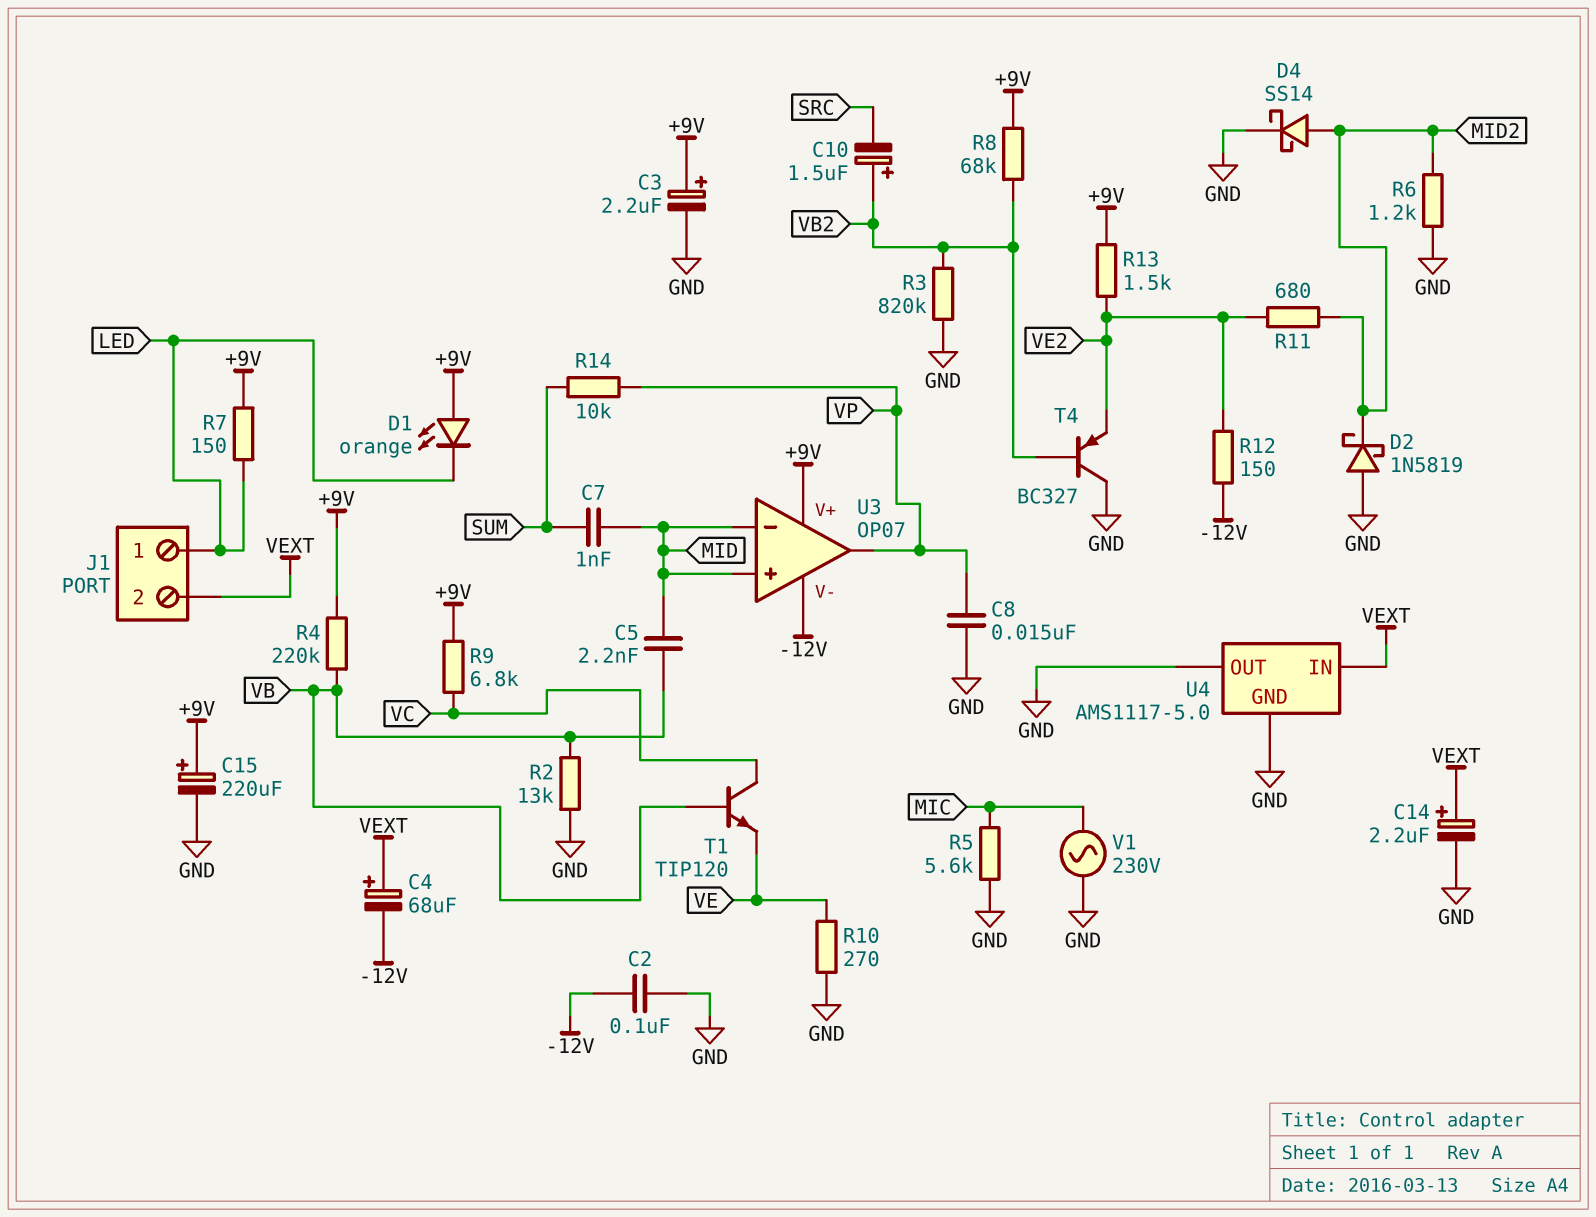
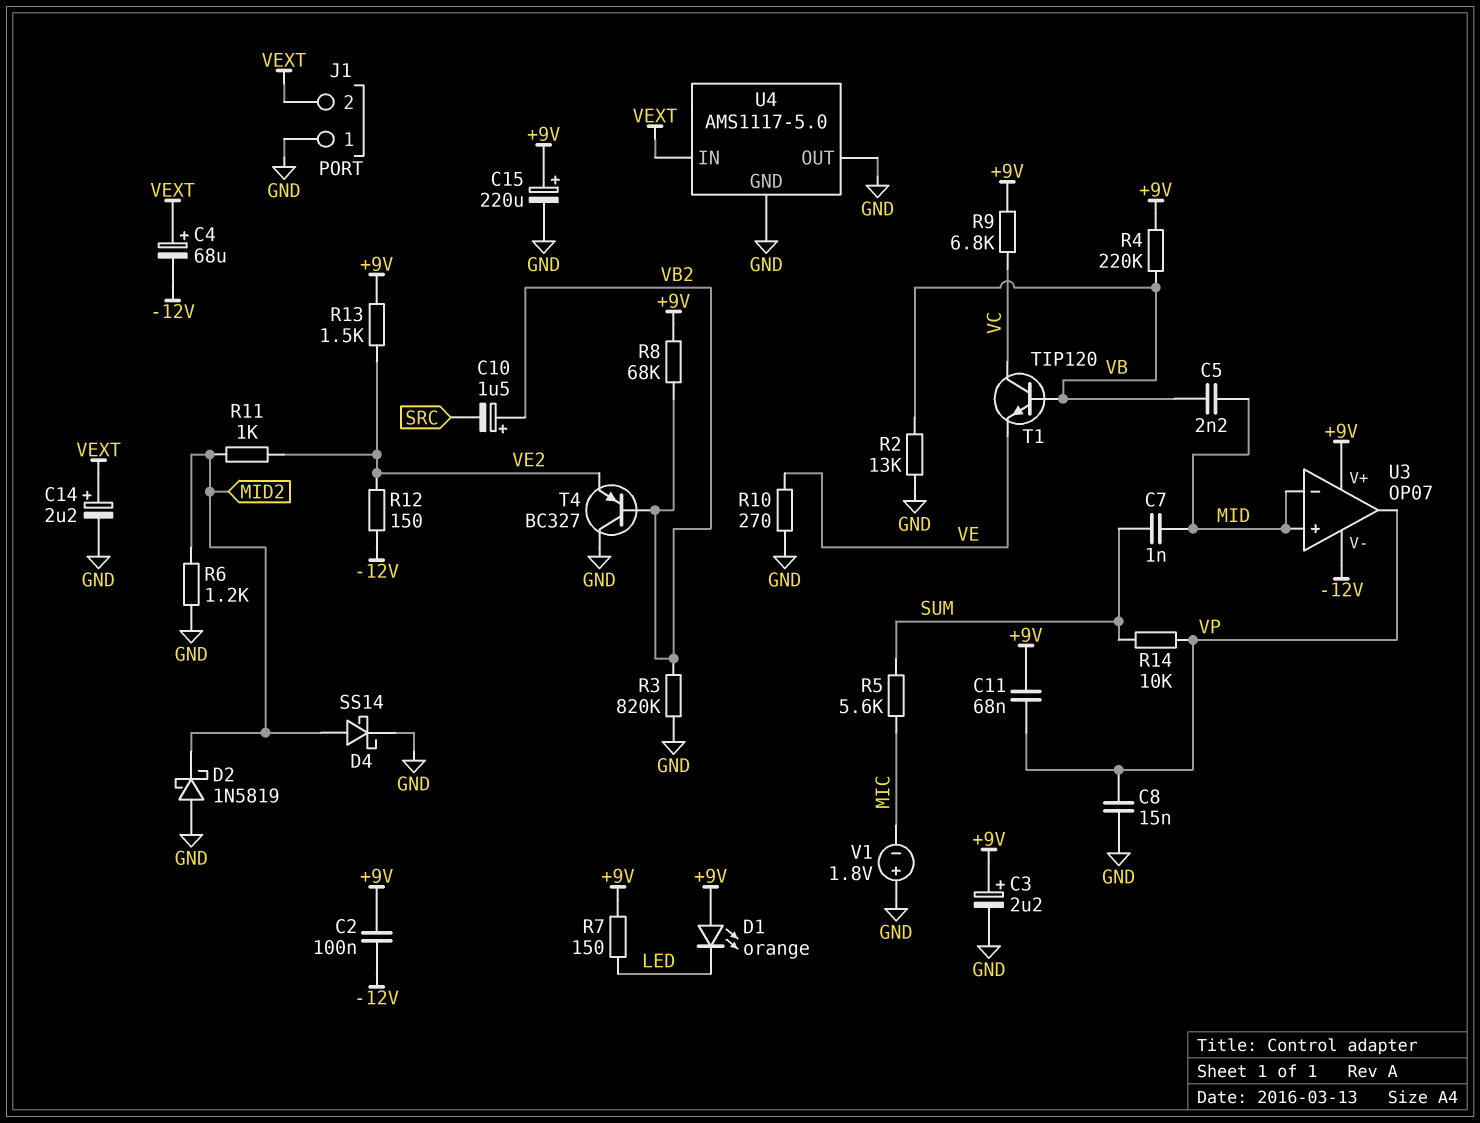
C2: 100nF (-12V, GND) -> 100nF (+9V, -12V)
C11: none -> 68nF (+9V, VP)
J1 pin 1: LED -> GND
R5: 5.6k (GND, MIC) -> 5.6k (MIC, SUM)
R11: 680 (MID2, VE2) -> 1k (MID2, VE2)
V1: AC 230V (GND, MIC) -> 1.8V (plus GND, minus MIC)

